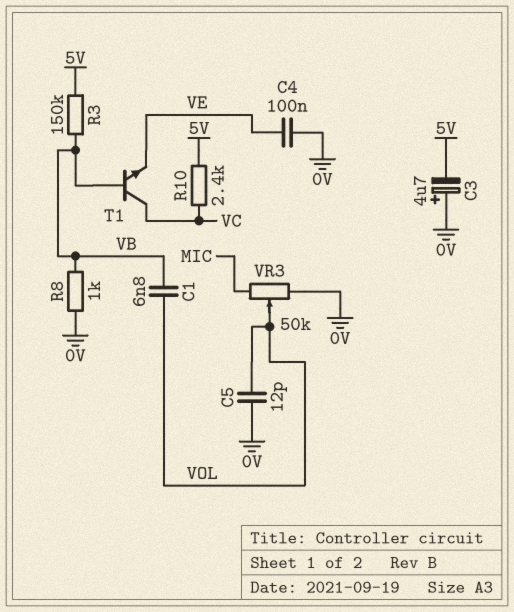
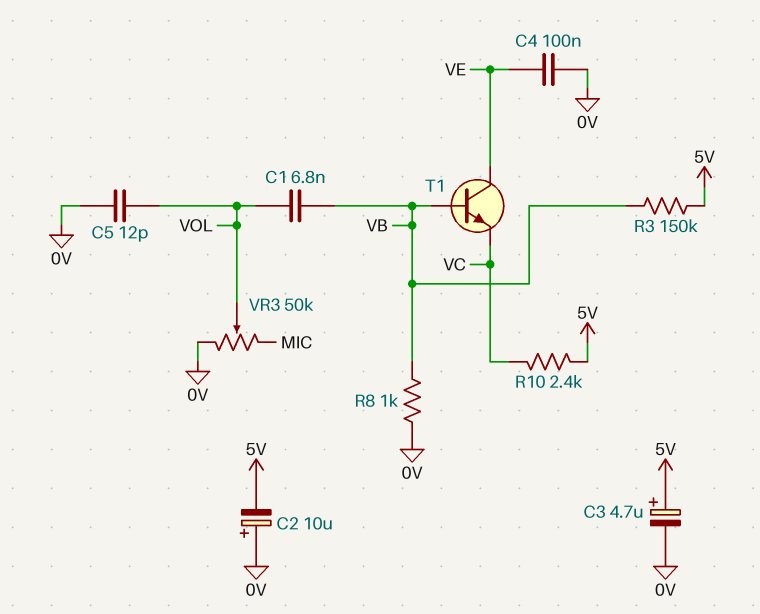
C2: none -> 10uF (plus 0V, minus 5V)
C3: 4.7uF (plus 0V, minus 5V) -> 4.7uF (plus 5V, minus 0V)
T1: NPN (B VB, C VC, E VE) -> NPN (B VB, C VE, E VC)

